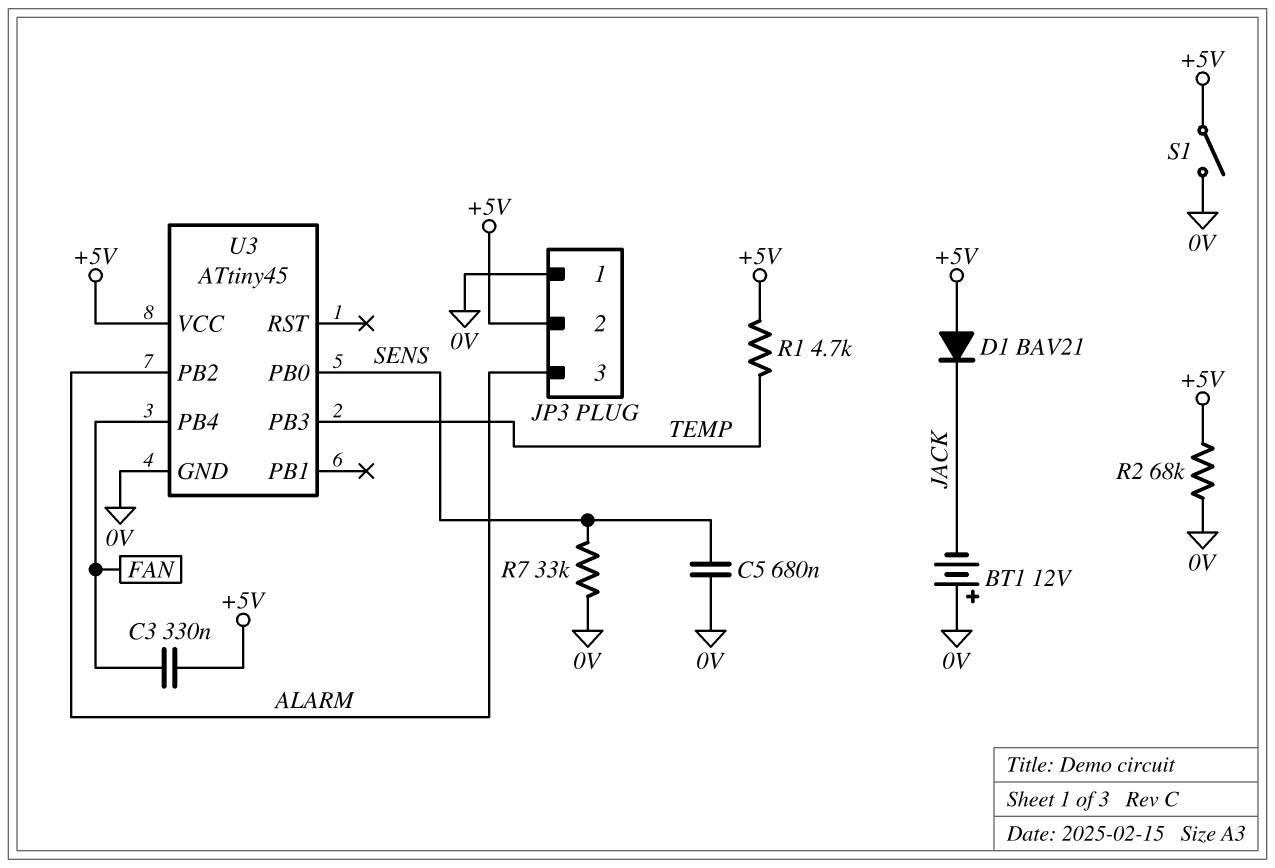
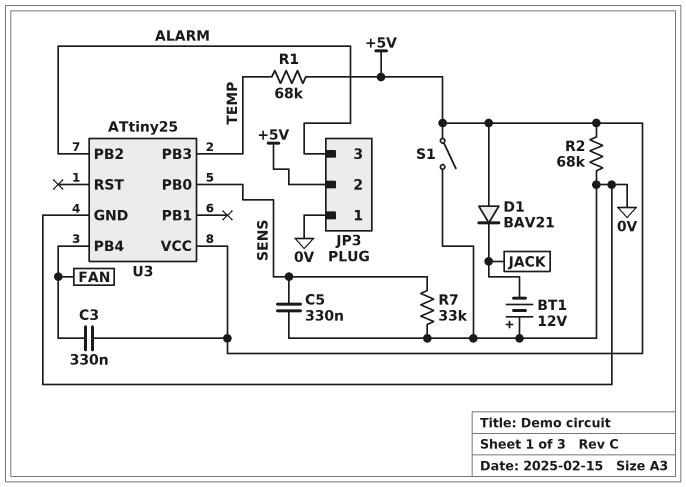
C5: 680nF (0V, SENS) -> 330nF (0V, SENS)
R1: 4.7k (+5V, TEMP) -> 68k (+5V, TEMP)
U3: ATtiny45 -> ATtiny25

